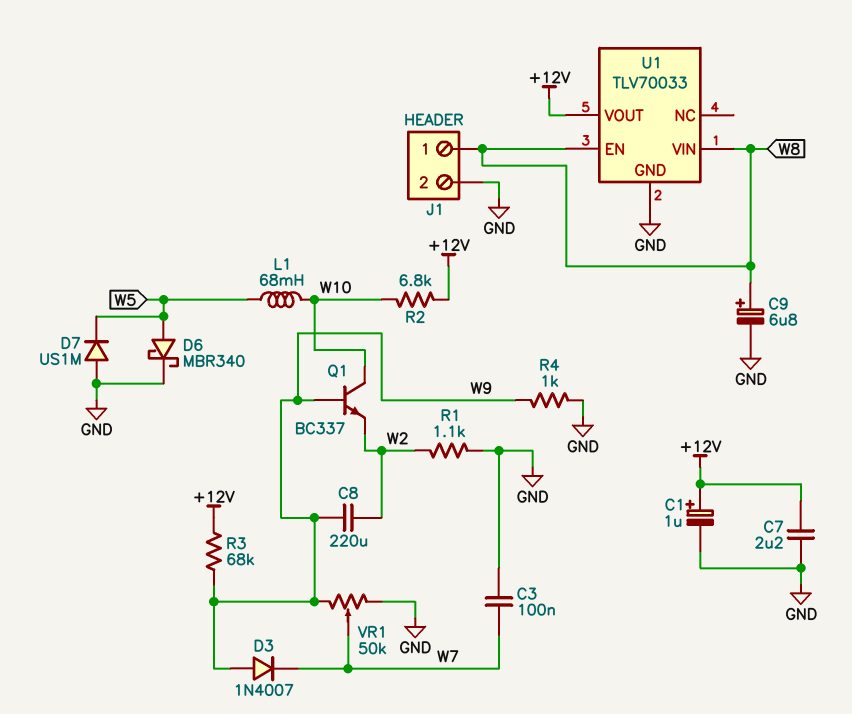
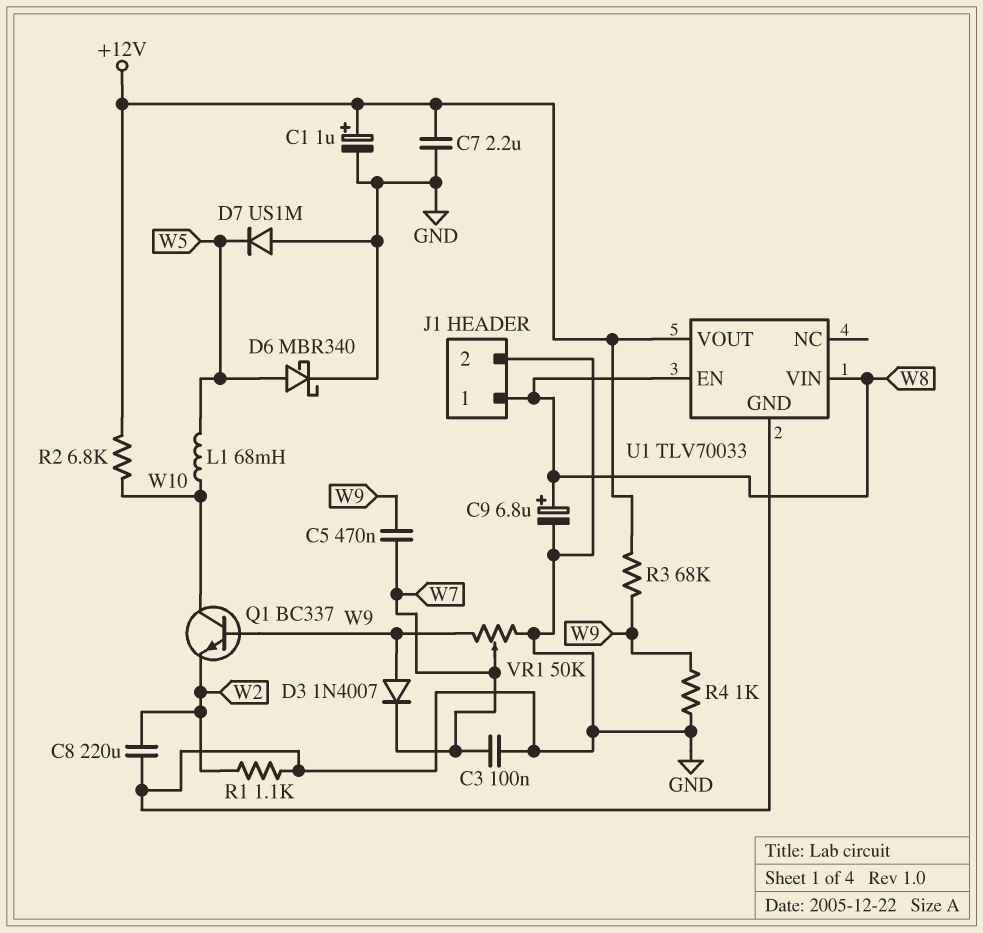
C5: none -> 470nF (W7, W9)
C8: 220uF (W2, W9) -> 220uF (GND, W2)

